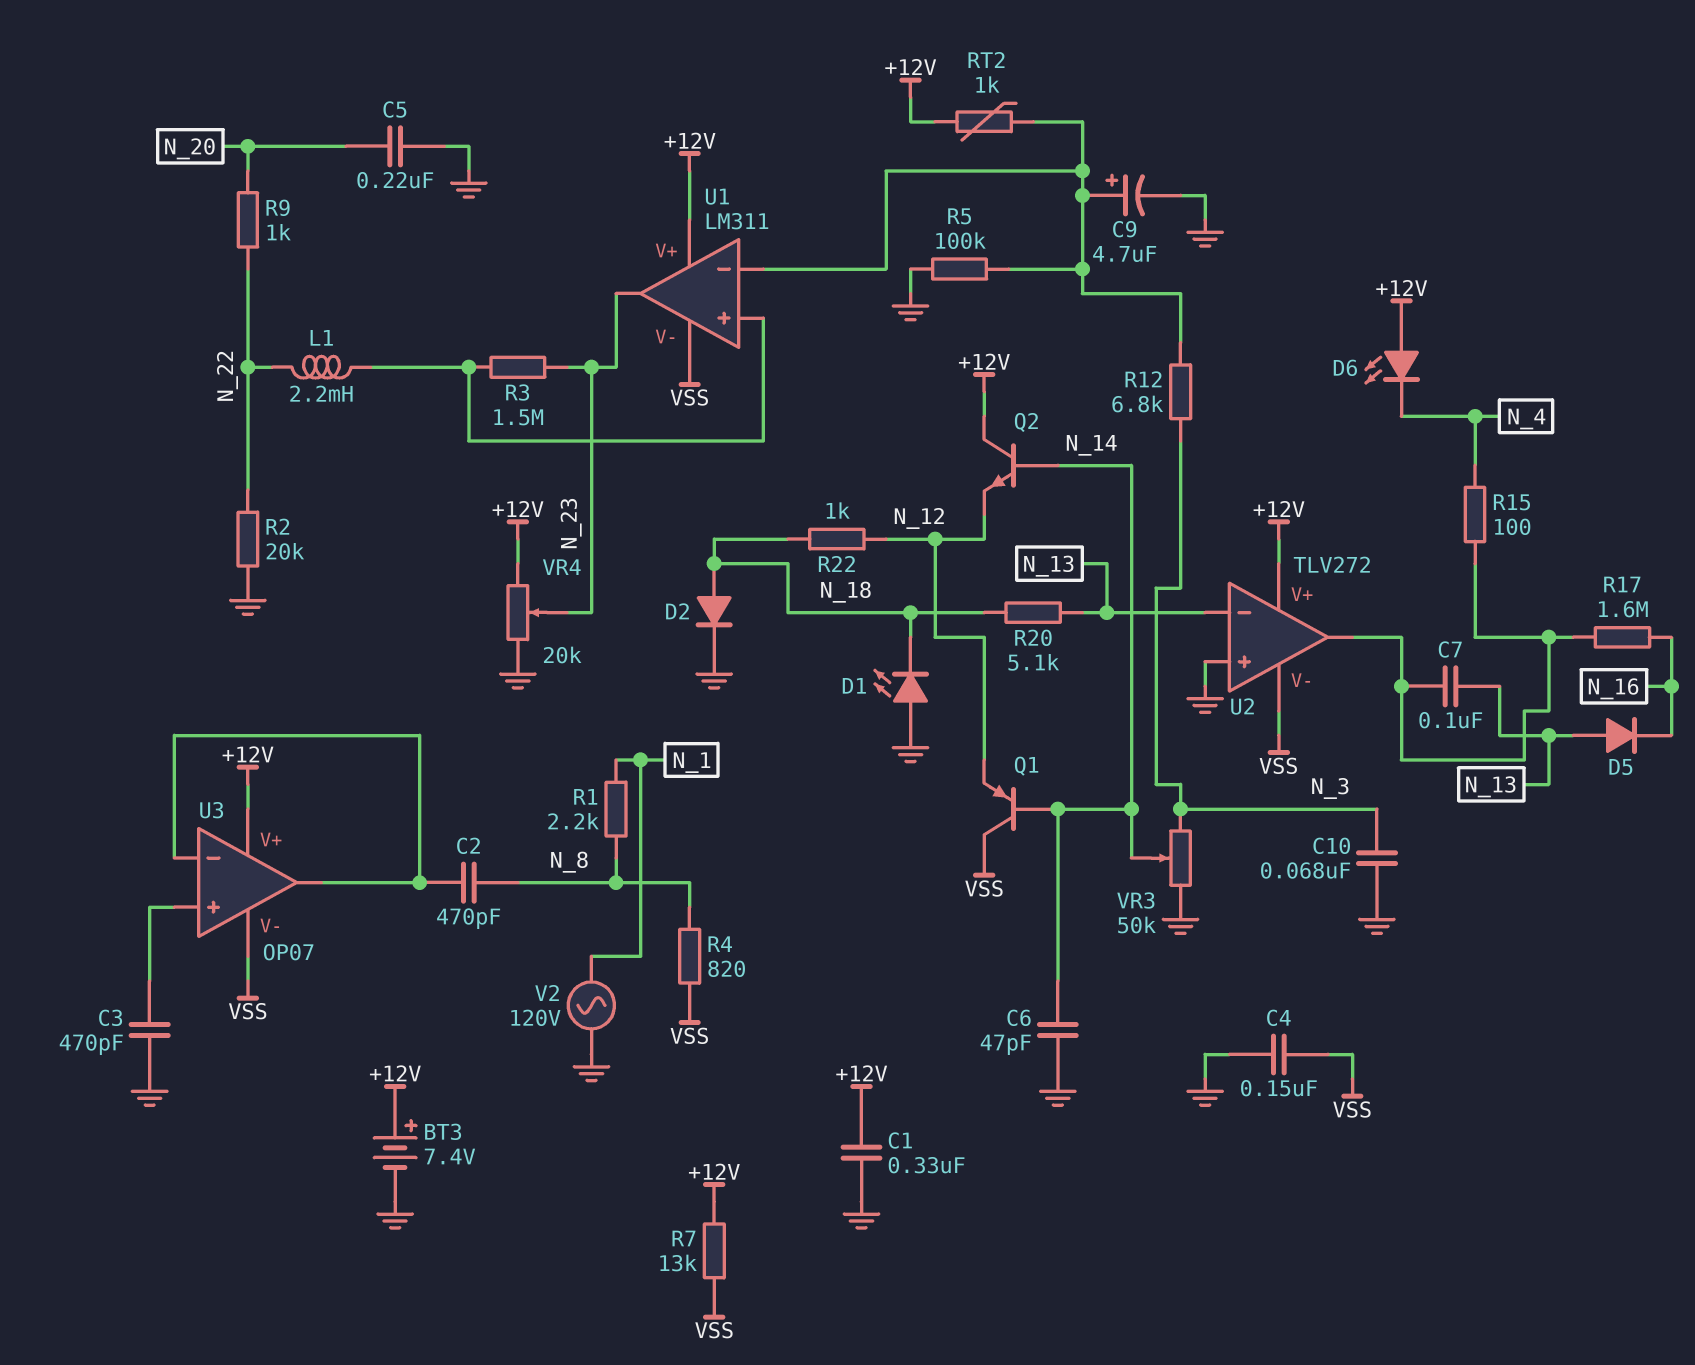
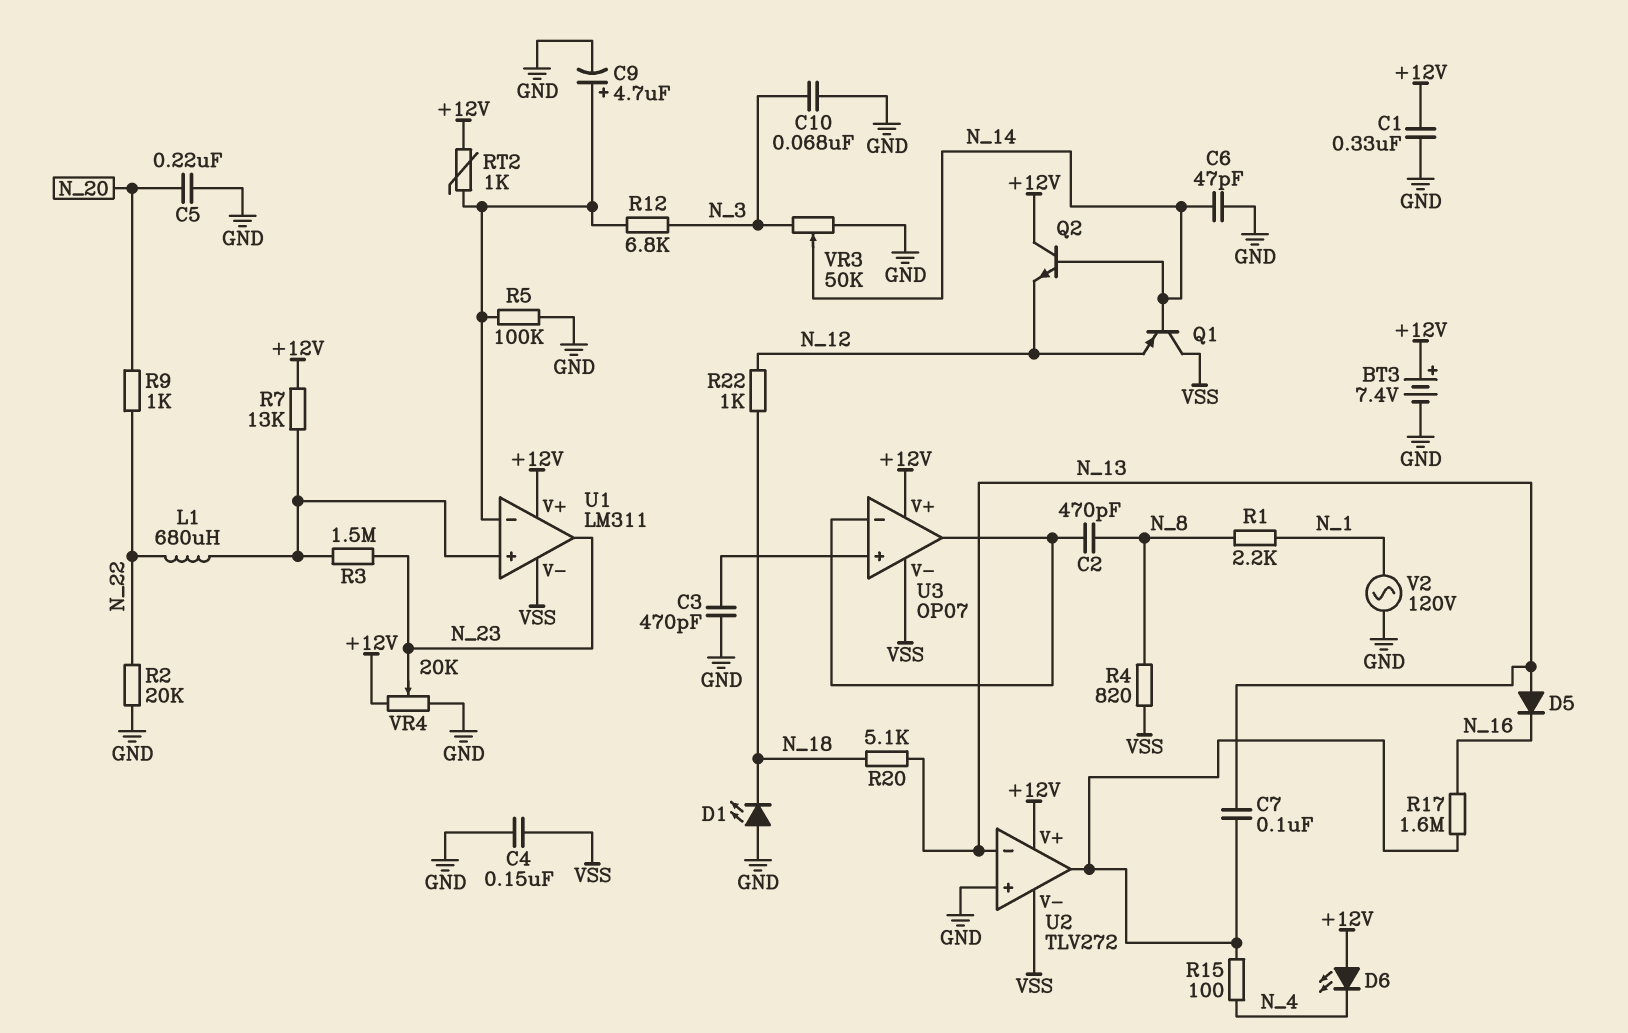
D2: diode (A N_18, K GND) -> none
L1: 2.2mH (N_22, U1/in+) -> 680uH (N_22, U1/in+)
R7: 13k (+12V, VSS) -> 13k (+12V, U1/in+)

